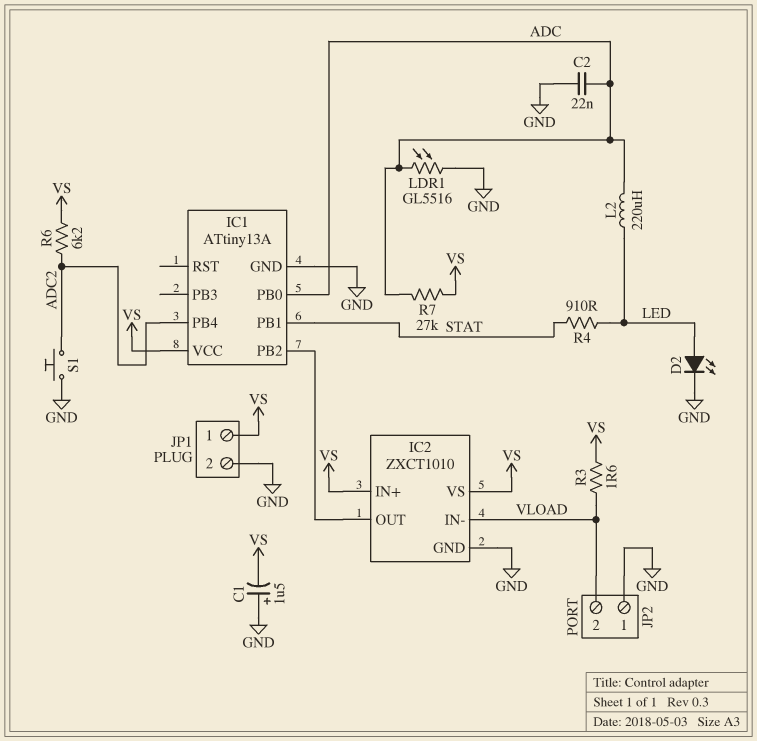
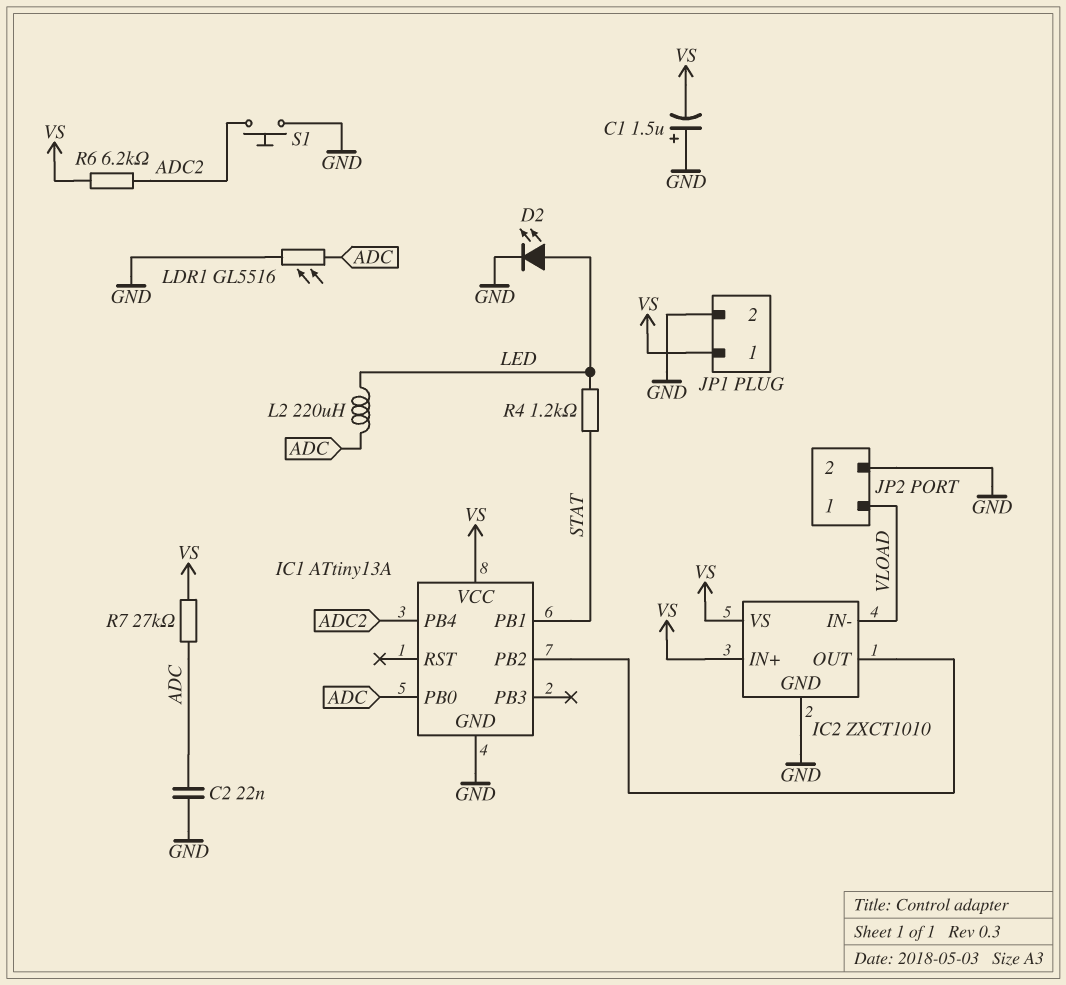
JP2 pin 1: GND -> VLOAD
JP2 pin 2: VLOAD -> GND
R3: 1.6 (VLOAD, VS) -> none
R4: 910 (LED, STAT) -> 1.2k (LED, STAT)

